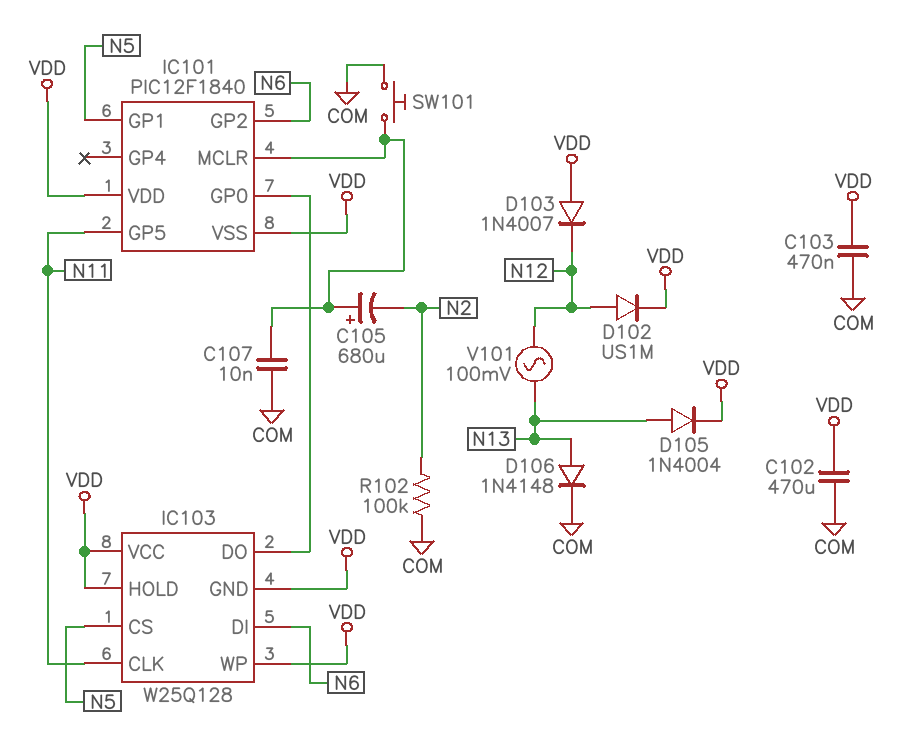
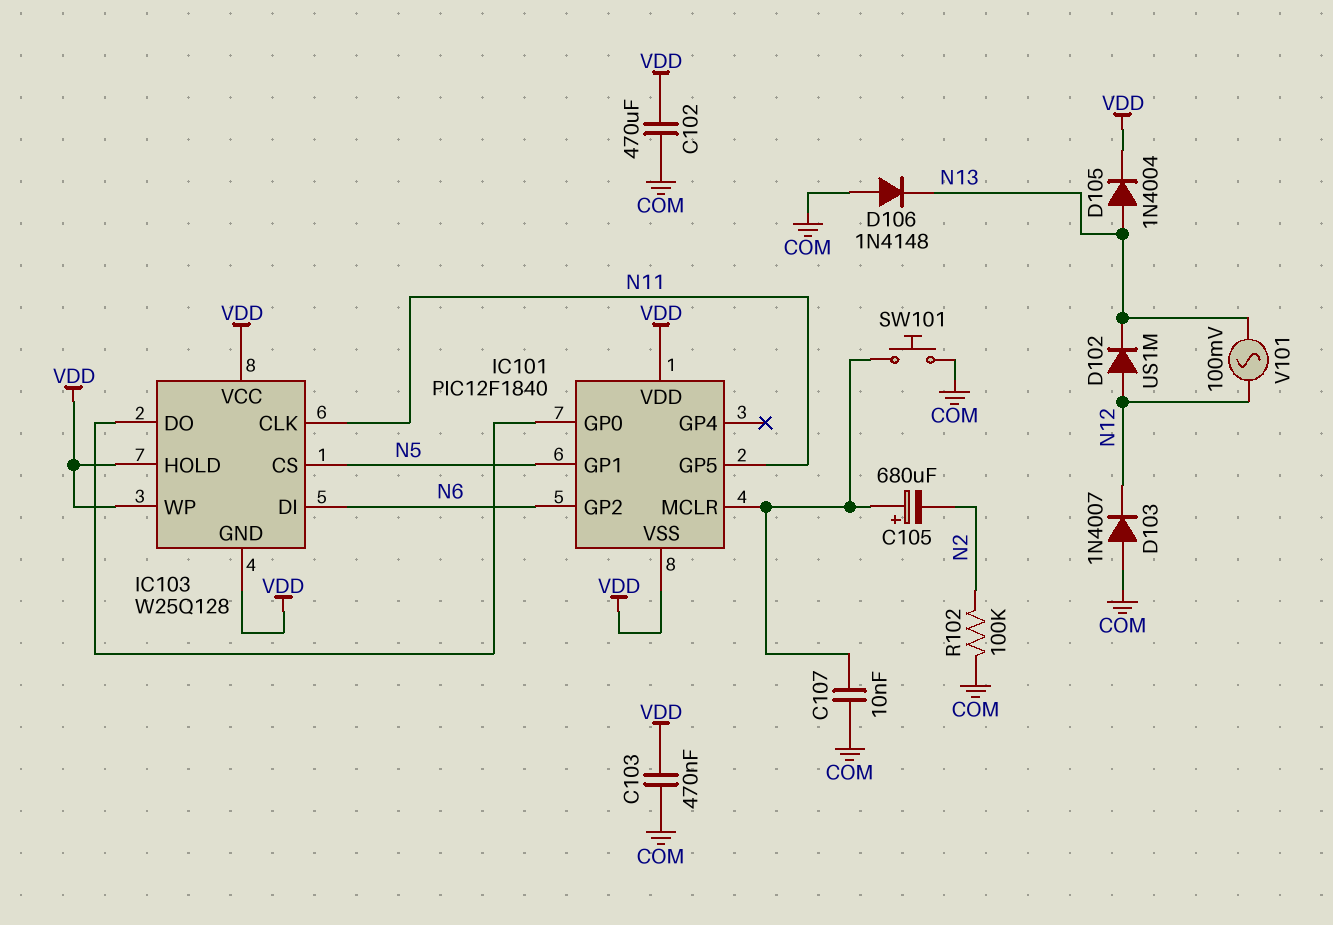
D102: diode US1M (A N12, K VDD) -> diode US1M (A N12, K N13)
D103: diode 1N4007 (A VDD, K N12) -> diode 1N4007 (A COM, K N12)
D106: diode 1N4148 (A N13, K COM) -> diode 1N4148 (A COM, K N13)

